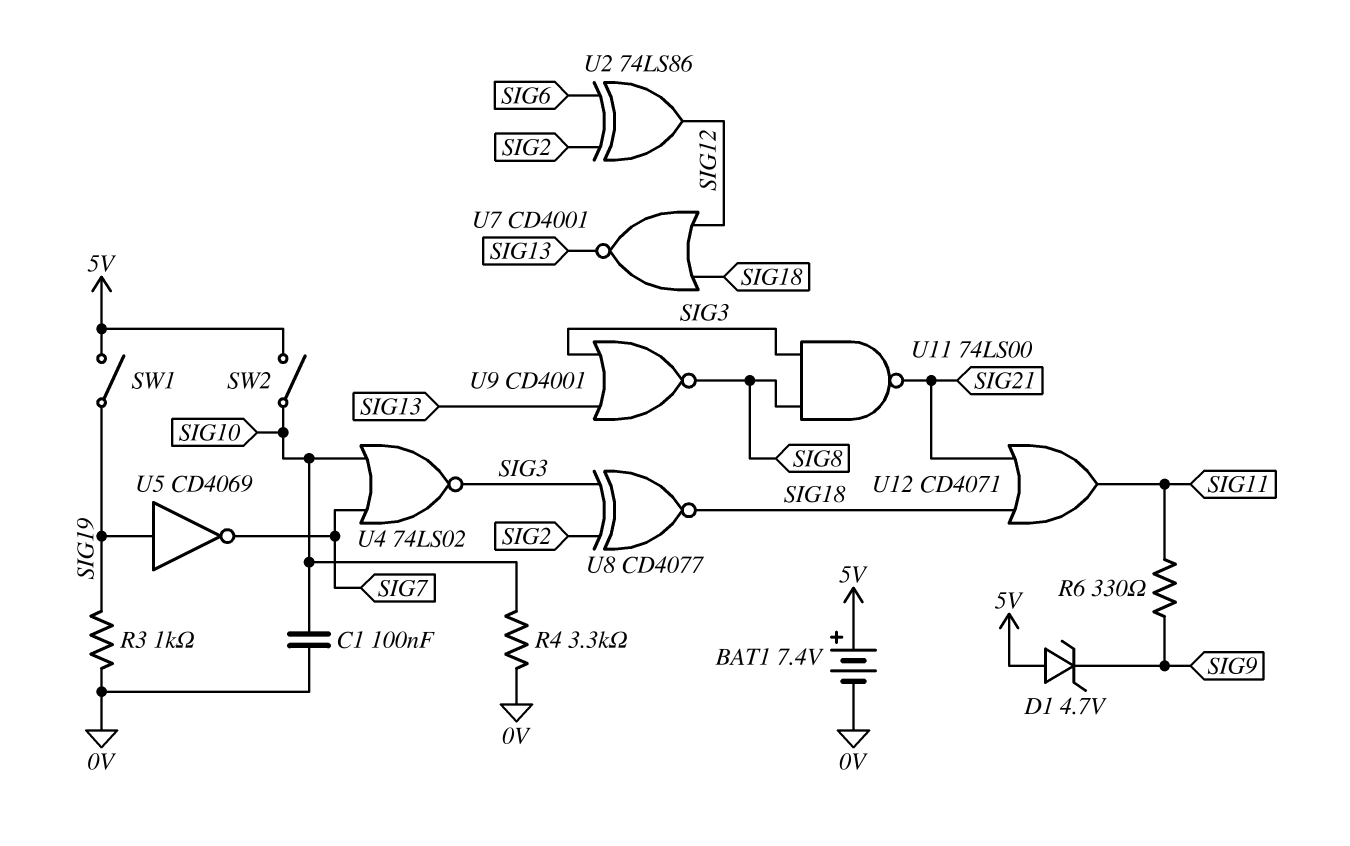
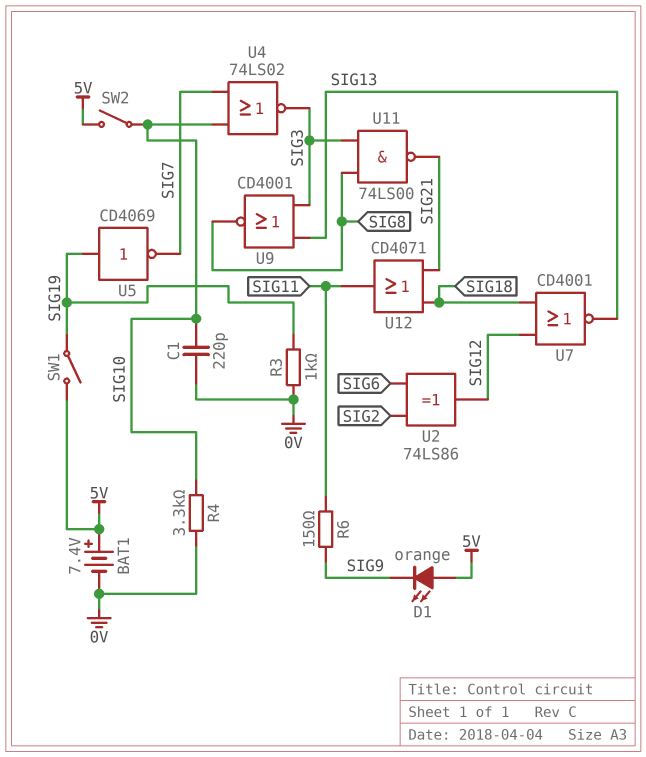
C1: 100nF (0V, SIG10) -> 220pF (0V, SIG10)
D1: zener 4.7V (A 5V, K SIG9) -> LED orange (A 5V, K SIG9)
R6: 330 (SIG9, SIG11) -> 150 (SIG9, SIG11)
U8: XNOR CD4077 (in SIG2, in SIG3, out SIG18) -> none

